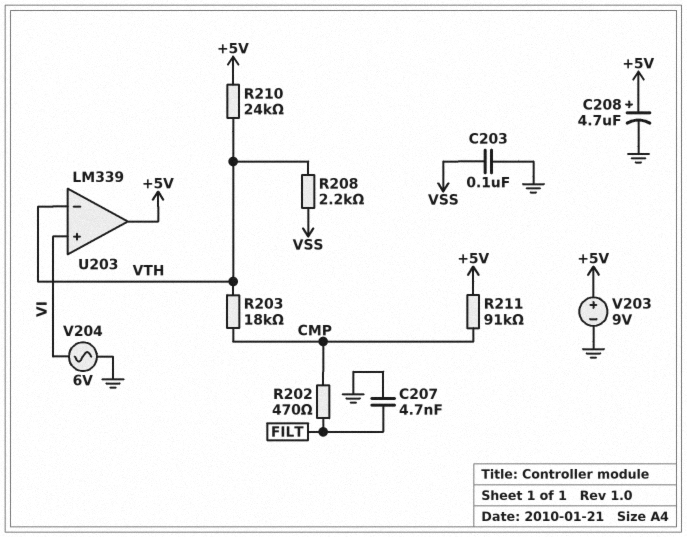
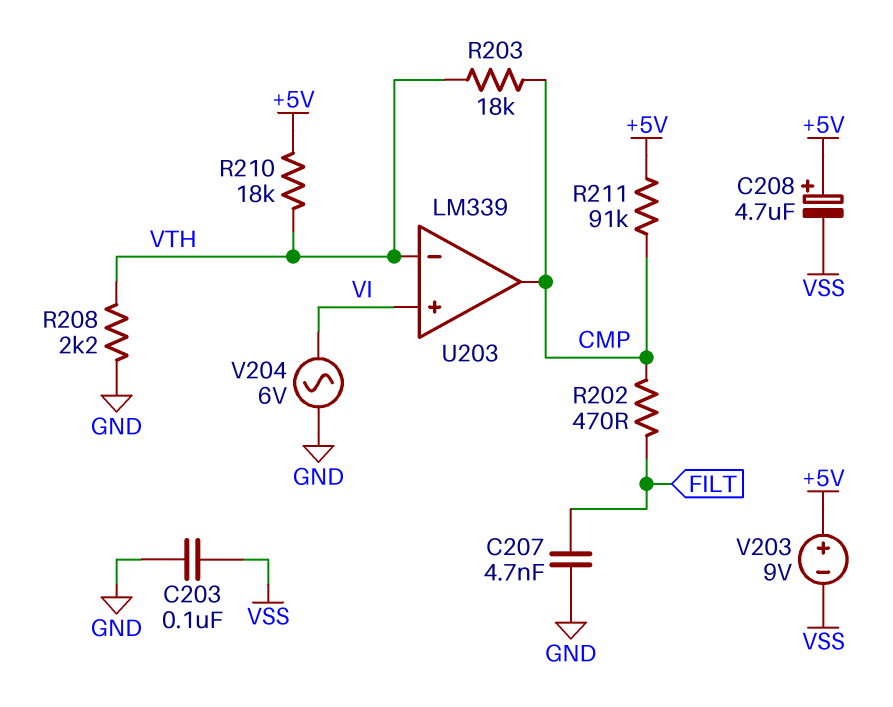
C208: 4.7uF (plus +5V, minus GND) -> 4.7uF (plus +5V, minus VSS)
R208: 2.2k (VSS, VTH) -> 2.2k (GND, VTH)
R210: 24k (+5V, VTH) -> 18k (+5V, VTH)
U203 pin out: +5V -> CMP
V203: 9V (plus +5V, minus GND) -> 9V (plus +5V, minus VSS)

